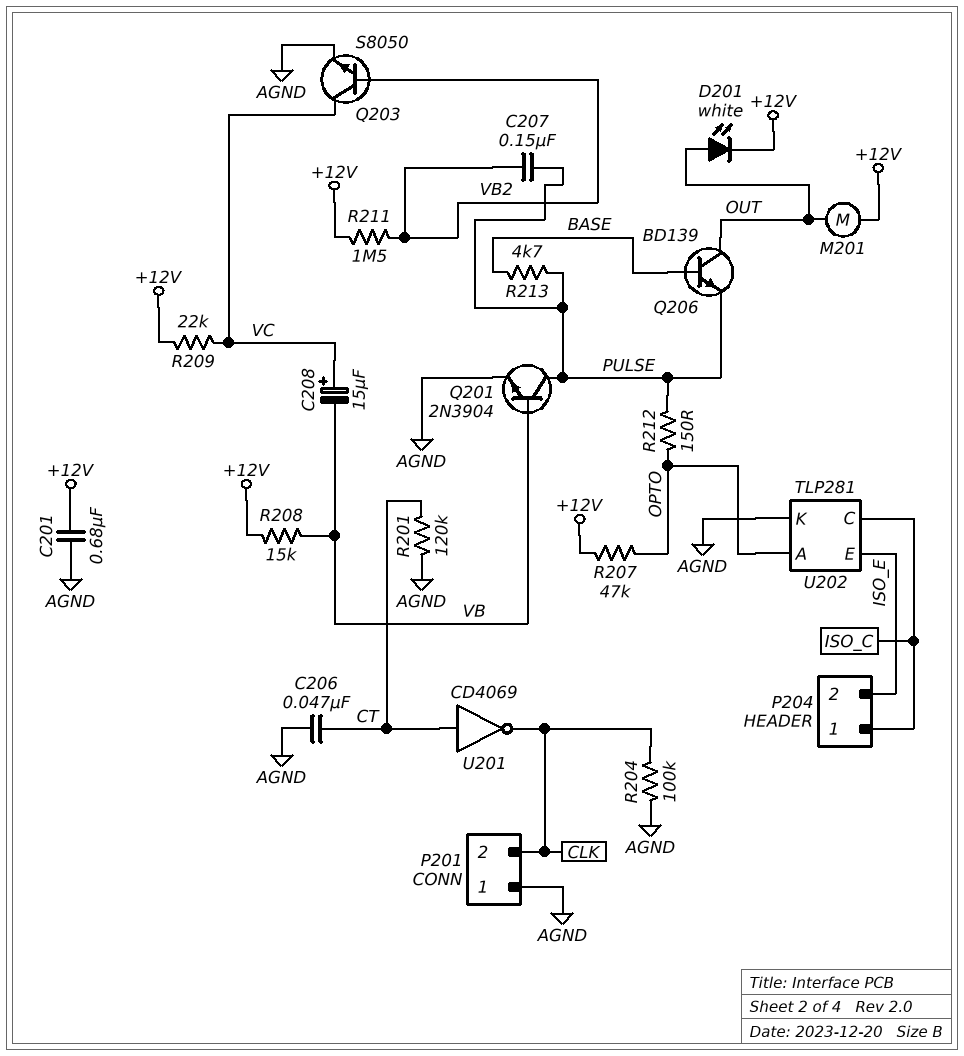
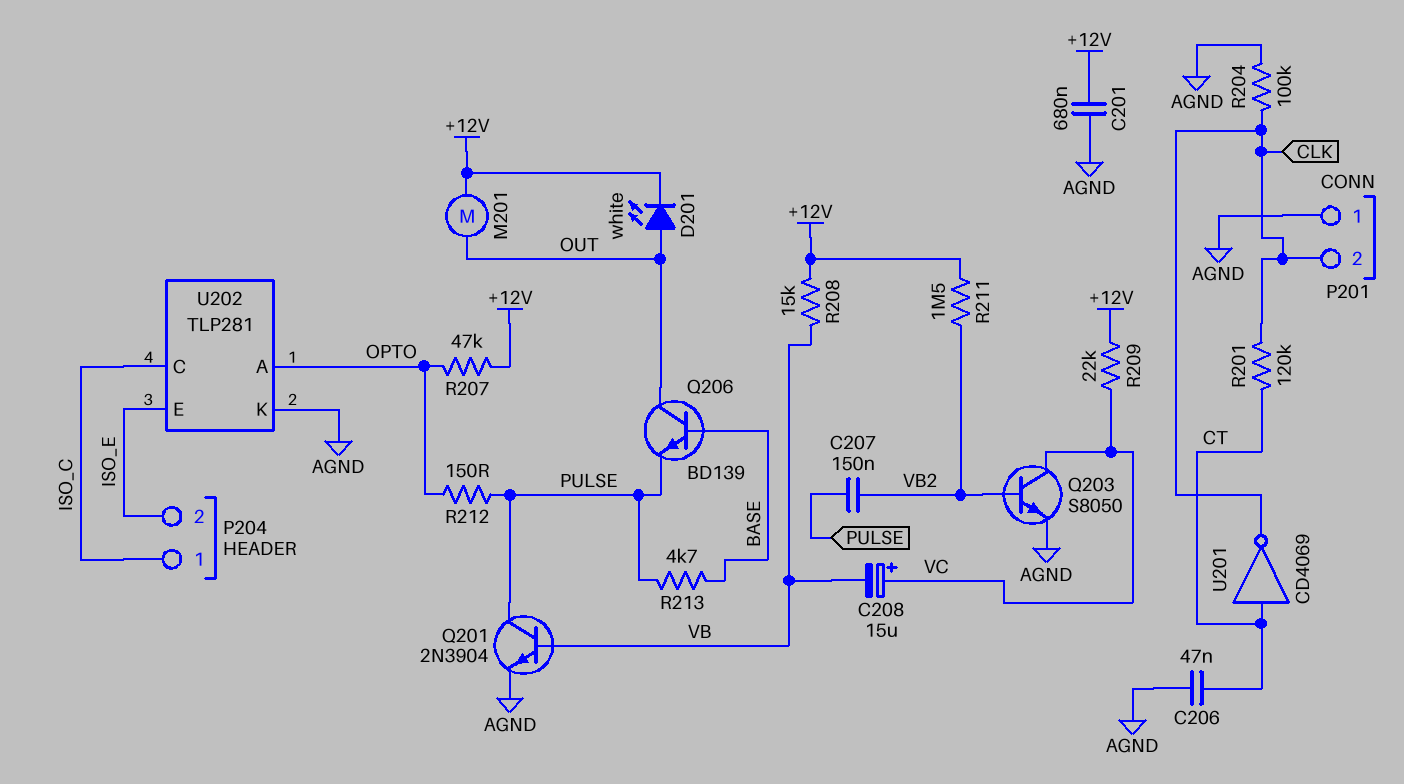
R201: 120k (AGND, CT) -> 120k (CLK, CT)

